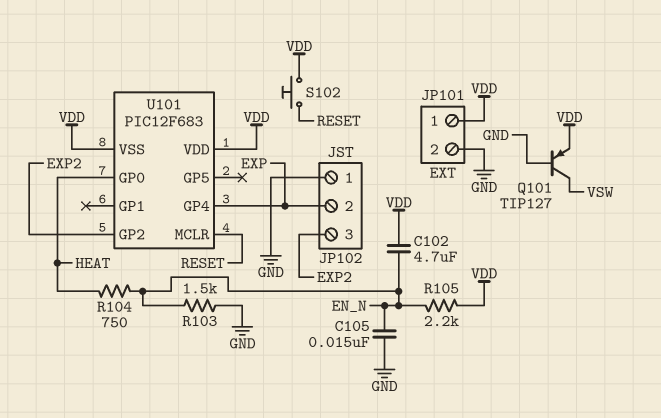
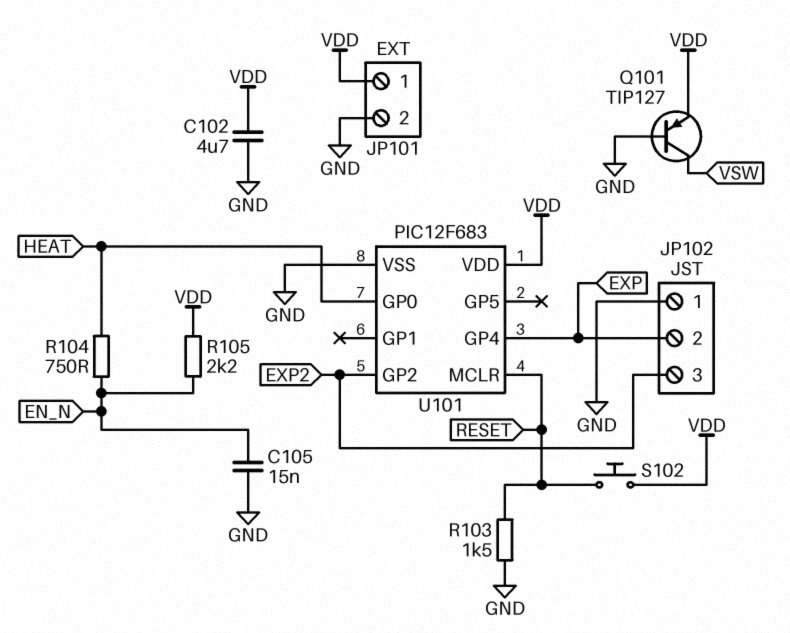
C102: 4.7uF (EN_N, VDD) -> 4.7uF (GND, VDD)
R103: 1.5k (EN_N, GND) -> 1.5k (GND, RESET)
U101 pin VSS: VDD -> GND

